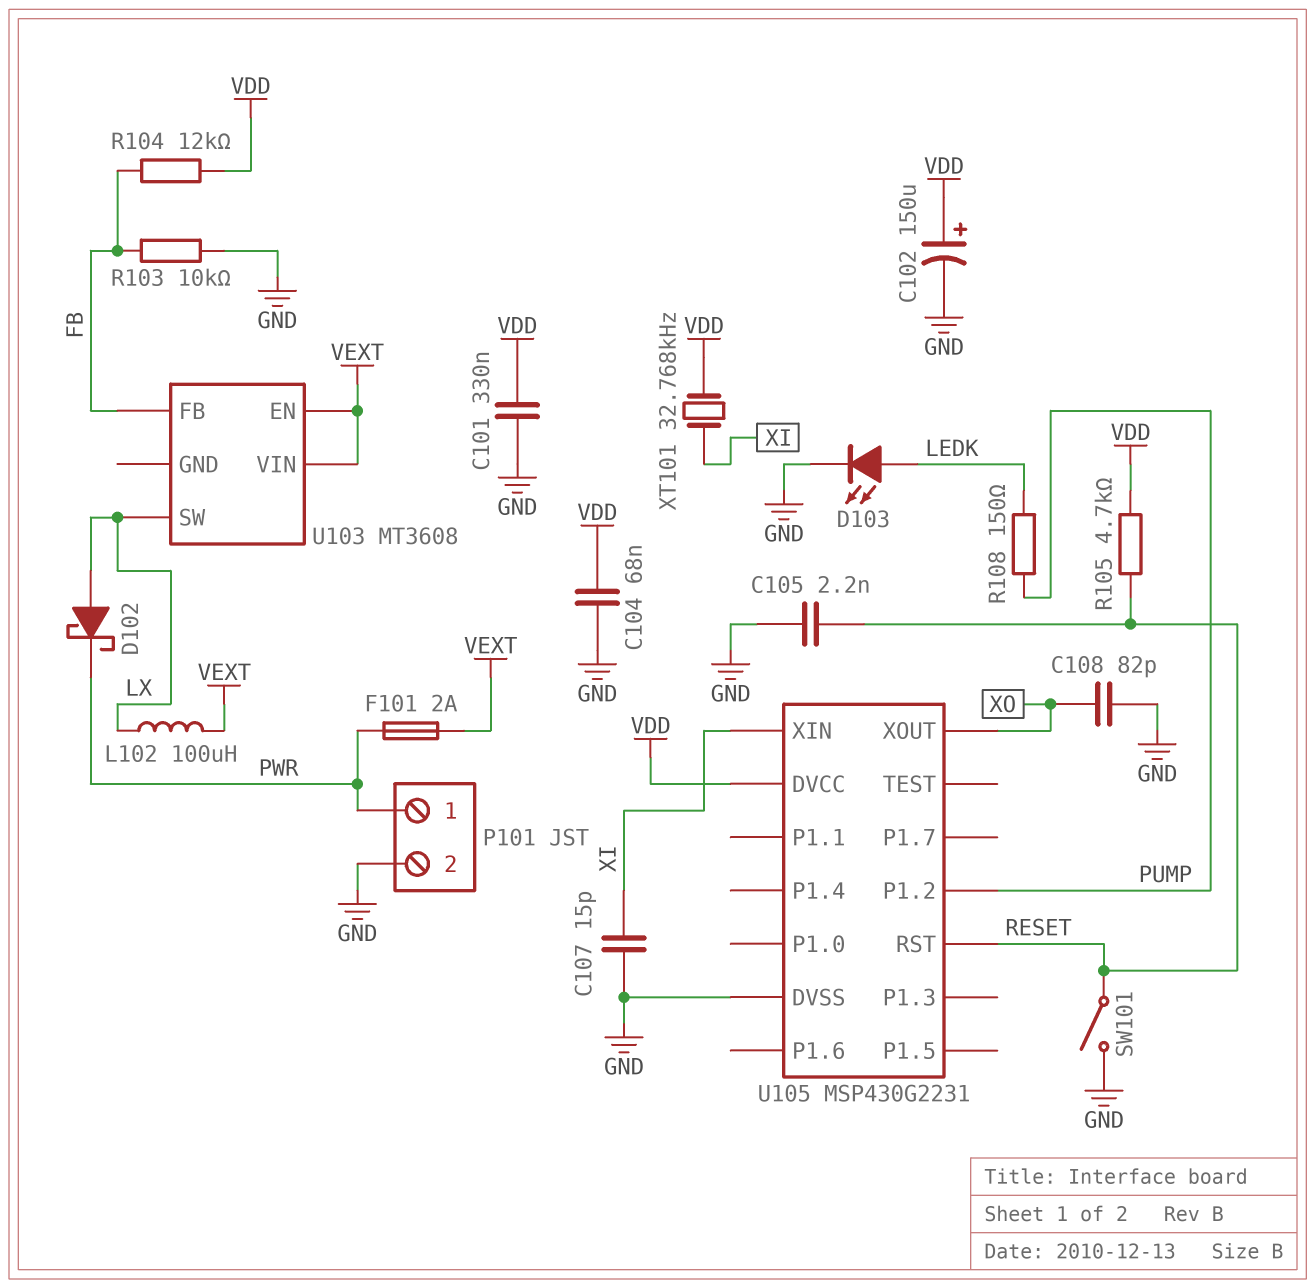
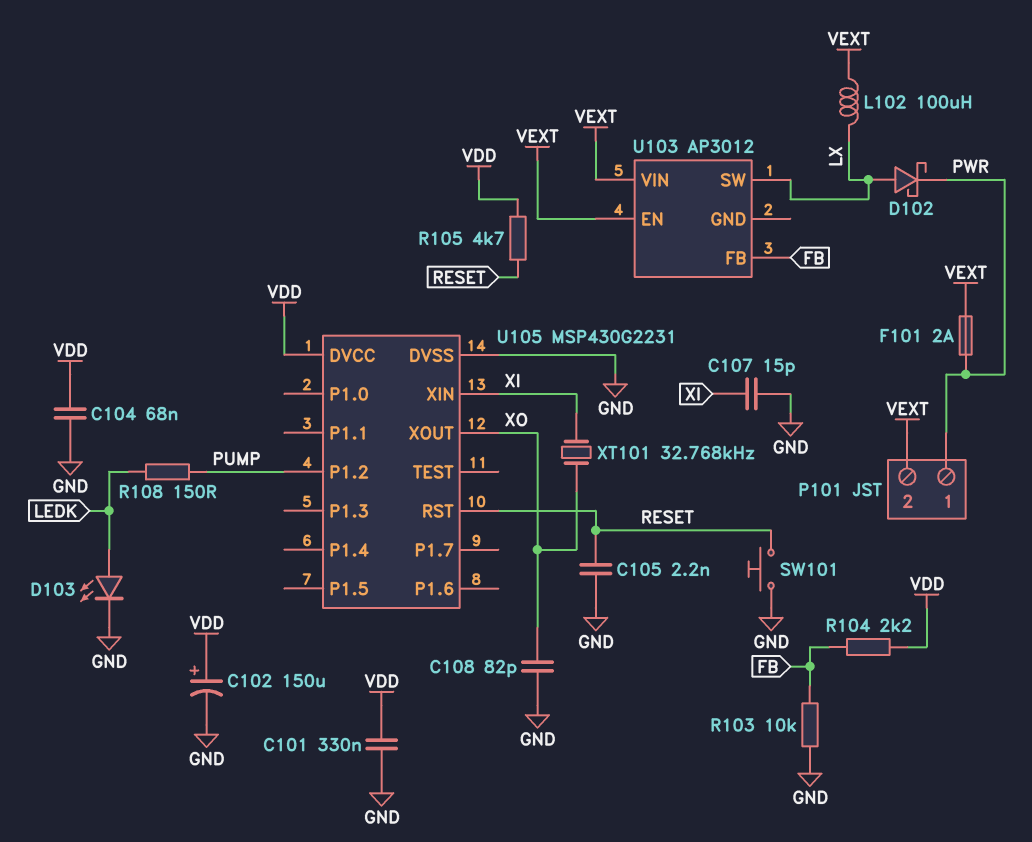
P101 pin 2: GND -> VEXT
R104: 12k (FB, VDD) -> 2.2k (FB, VDD)
SW101: switch (GND, RESET) -> button (GND, RESET)
U103: MT3608 -> AP3012
XT101: 32.768kHz (VDD, XI) -> 32.768kHz (XI, XO)

